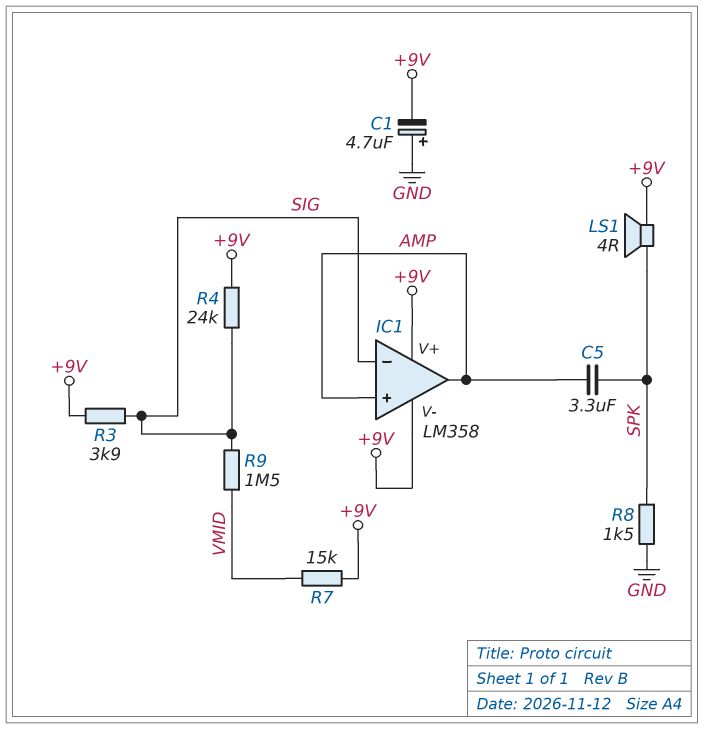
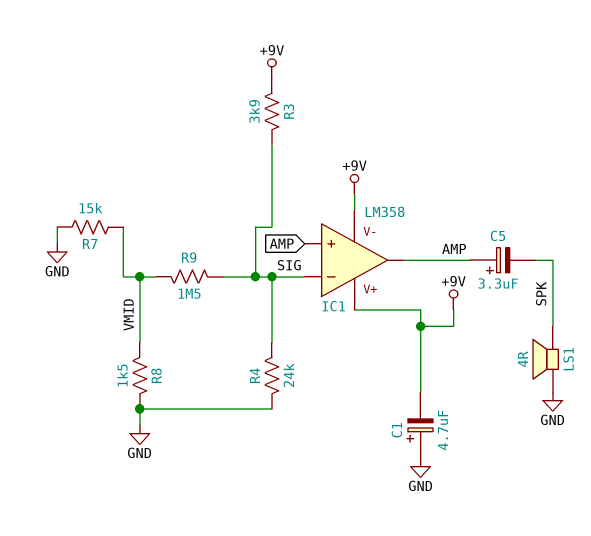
C5: 3.3uF (AMP, SPK) -> 3.3uF (plus AMP, minus SPK)
LS1: speaker 4R (+9V, SPK) -> speaker 4R (GND, SPK)
R4: 24k (+9V, SIG) -> 24k (GND, SIG)
R7: 15k (+9V, VMID) -> 15k (GND, VMID)
R8: 1.5k (GND, SPK) -> 1.5k (GND, VMID)

